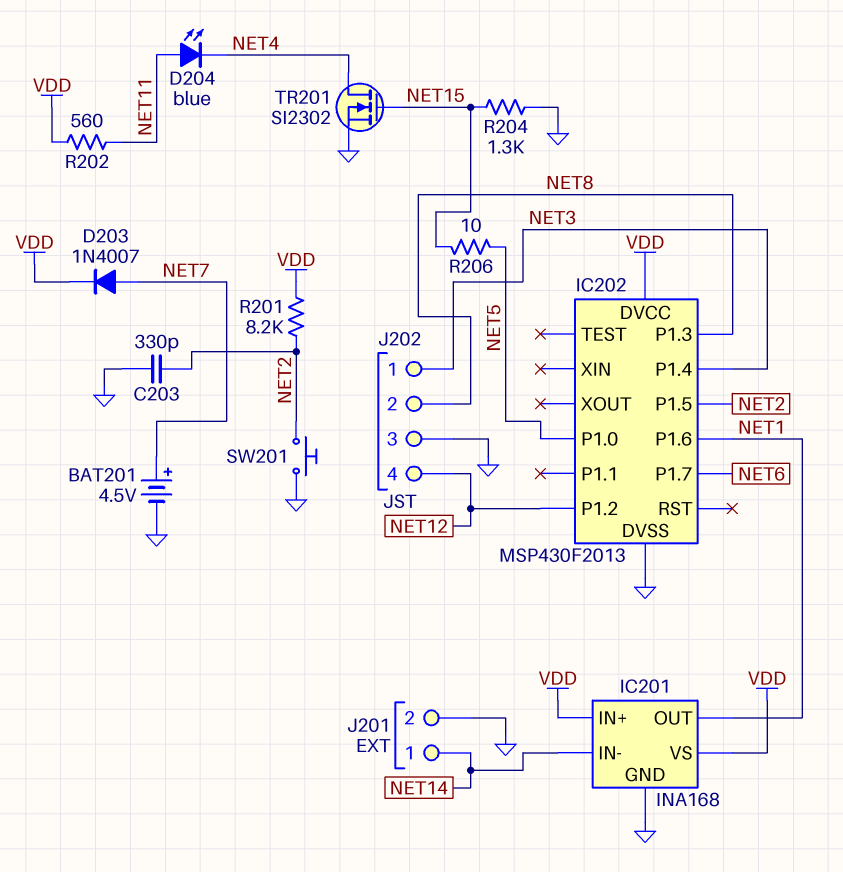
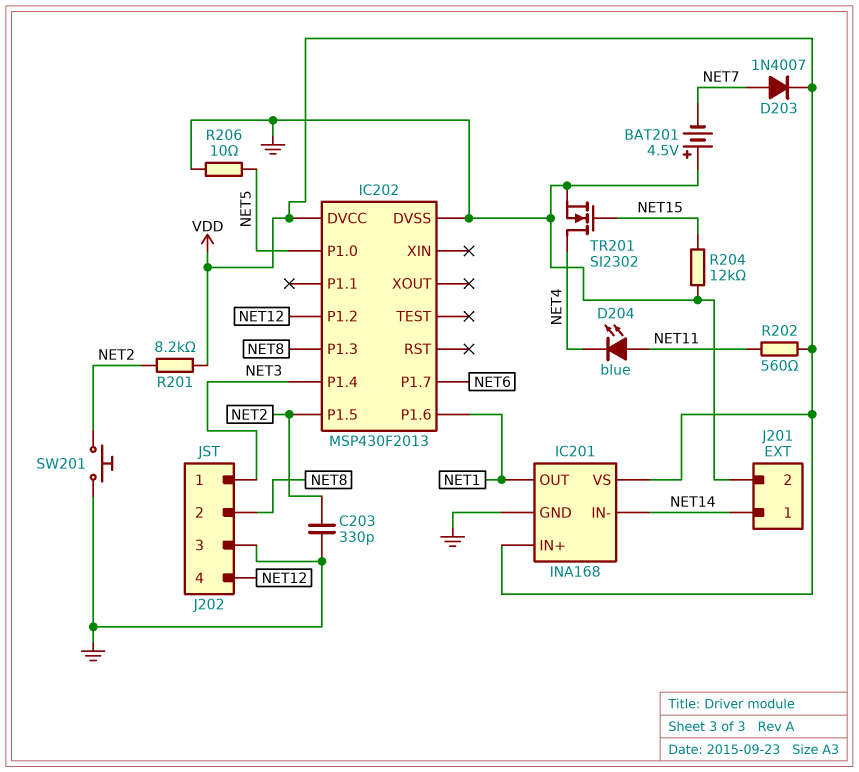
BAT201: 4.5V (plus NET7, minus GND) -> 4.5V (plus GND, minus NET7)
R204: 1.3k (GND, NET15) -> 12k (GND, NET15)
R206: 10 (NET5, NET15) -> 10 (GND, NET5)

